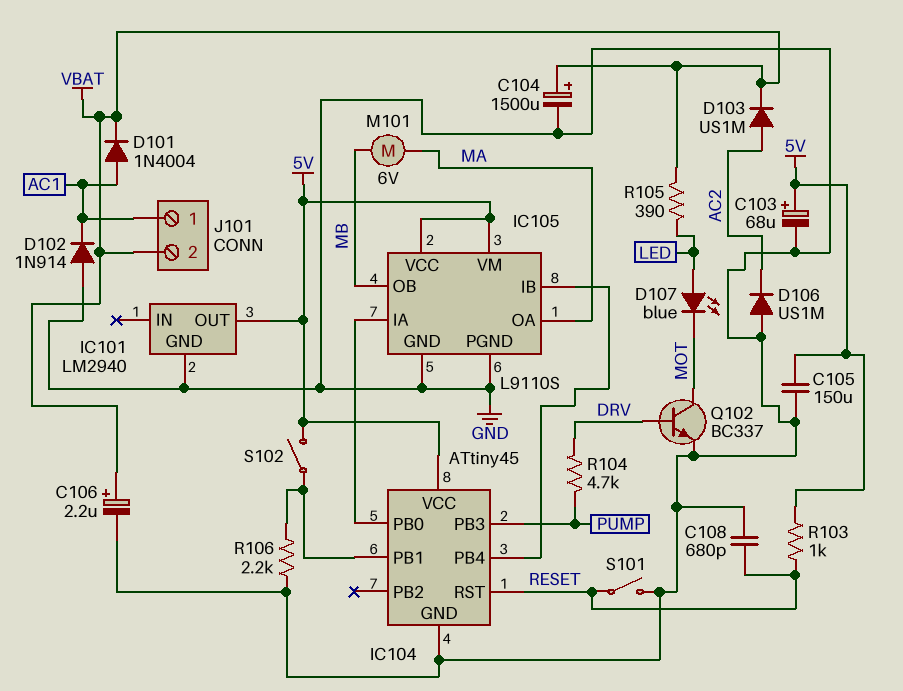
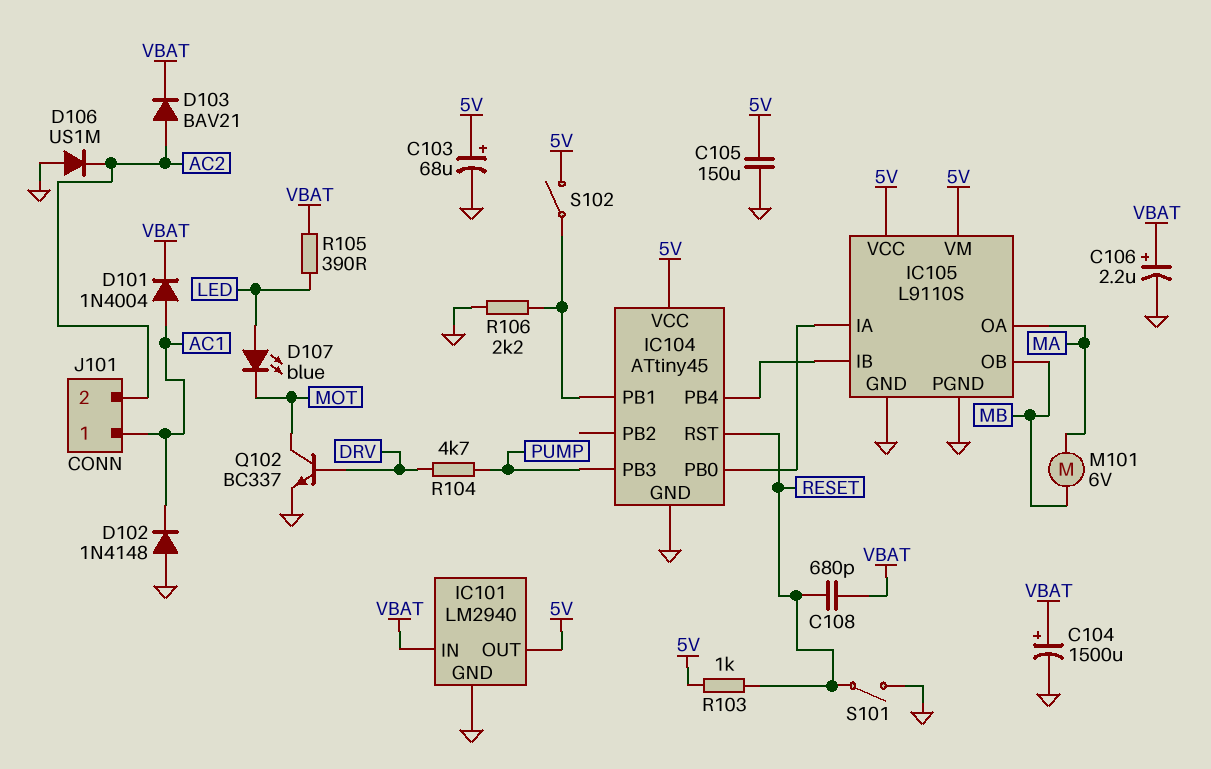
C108: 680pF (GND, RESET) -> 680pF (RESET, VBAT)
D102: diode 1N914 (A GND, K AC1) -> diode 1N4148 (A GND, K AC1)
D103: diode US1M (A AC2, K VBAT) -> diode BAV21 (A AC2, K VBAT)
IC101 pin IN: none -> VBAT
J101 pin 2: VBAT -> AC2

